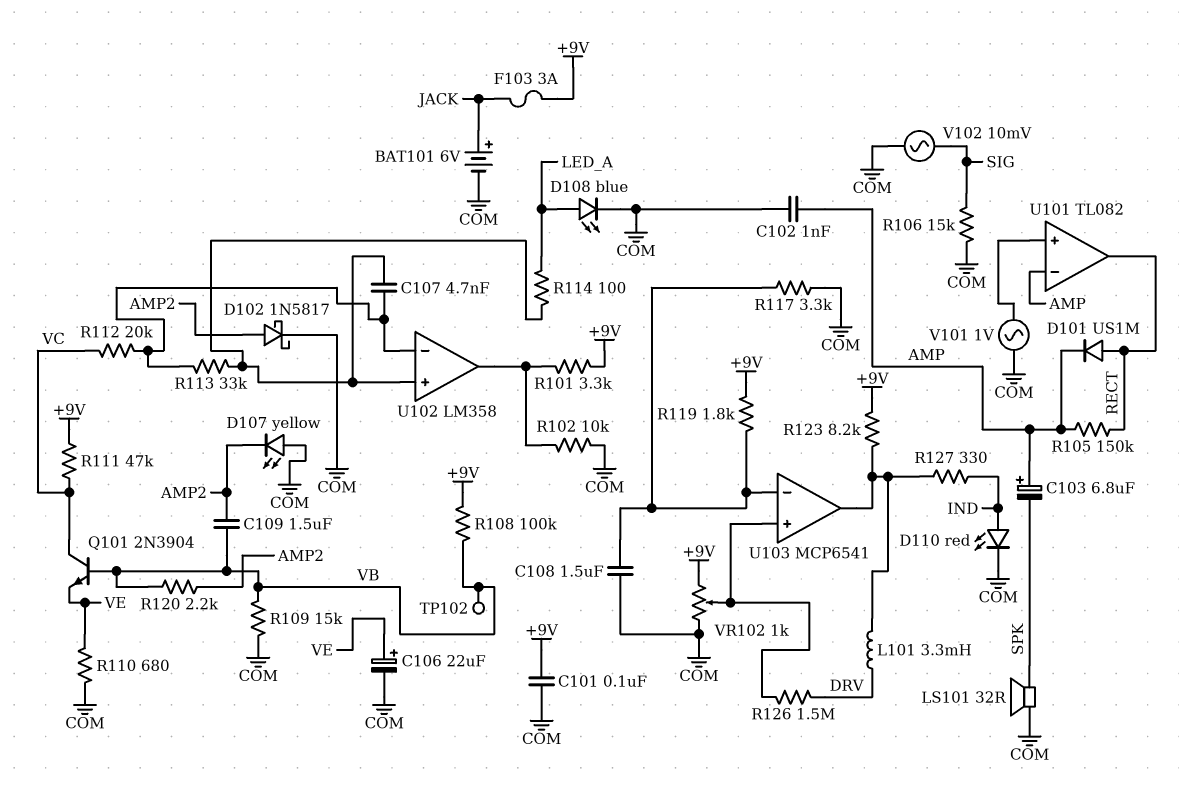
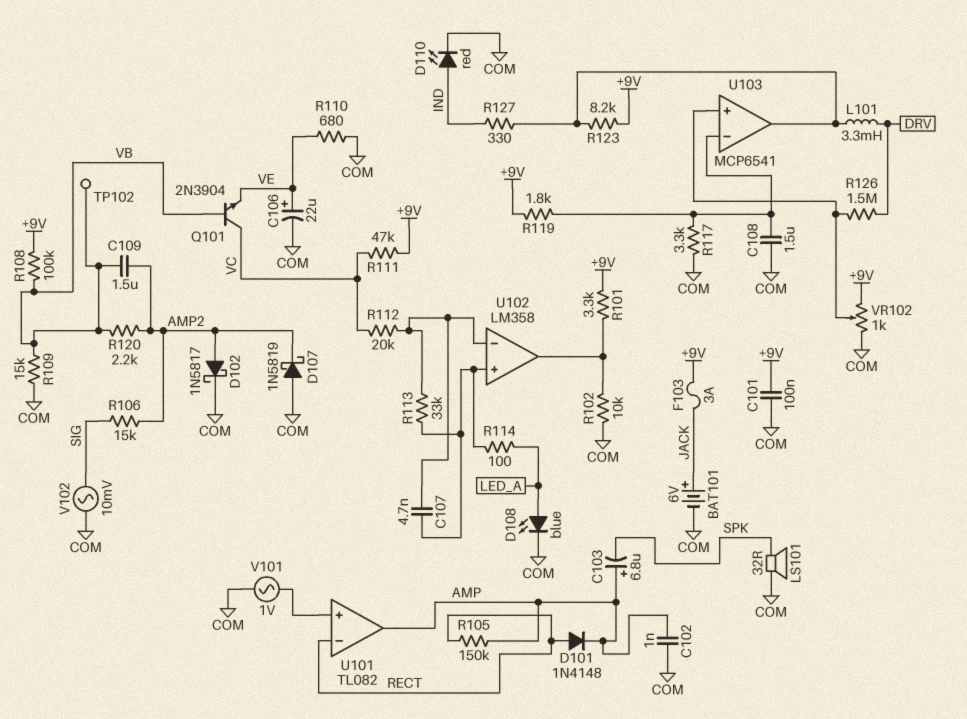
D101: diode US1M (A RECT, K AMP) -> diode 1N4148 (A RECT, K AMP)
D107: LED yellow (A COM, K AMP2) -> schottky 1N5819 (A COM, K AMP2)
R106: 15k (COM, SIG) -> 15k (AMP2, SIG)
U101 pin in-: AMP -> RECT
U101 pin out: RECT -> AMP

